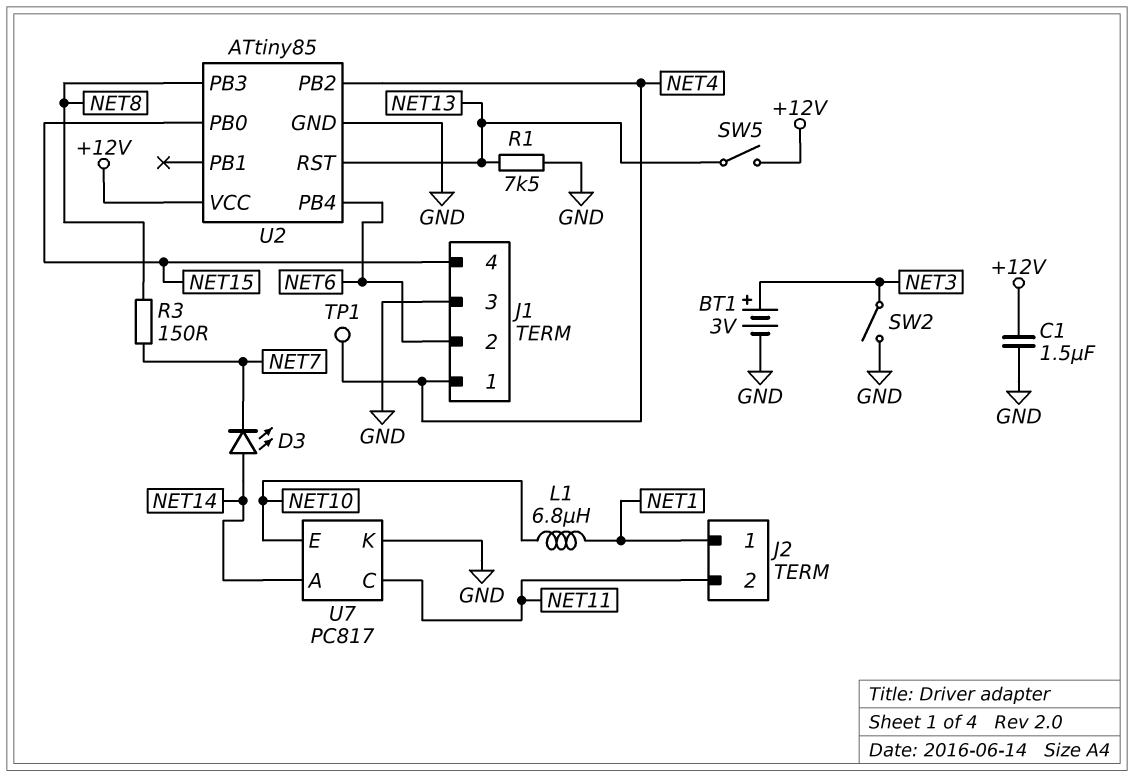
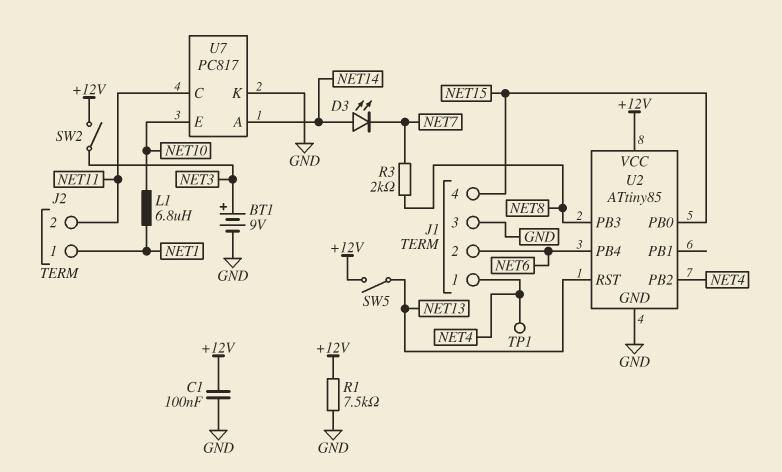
BT1: 3V (plus NET3, minus GND) -> 9V (plus NET3, minus GND)
C1: 1.5uF (+12V, GND) -> 100nF (+12V, GND)
R1: 7.5k (GND, NET13) -> 7.5k (+12V, GND)
R3: 150 (NET7, NET8) -> 2k (NET7, NET8)
SW2: switch (GND, NET3) -> switch (+12V, NET3)

